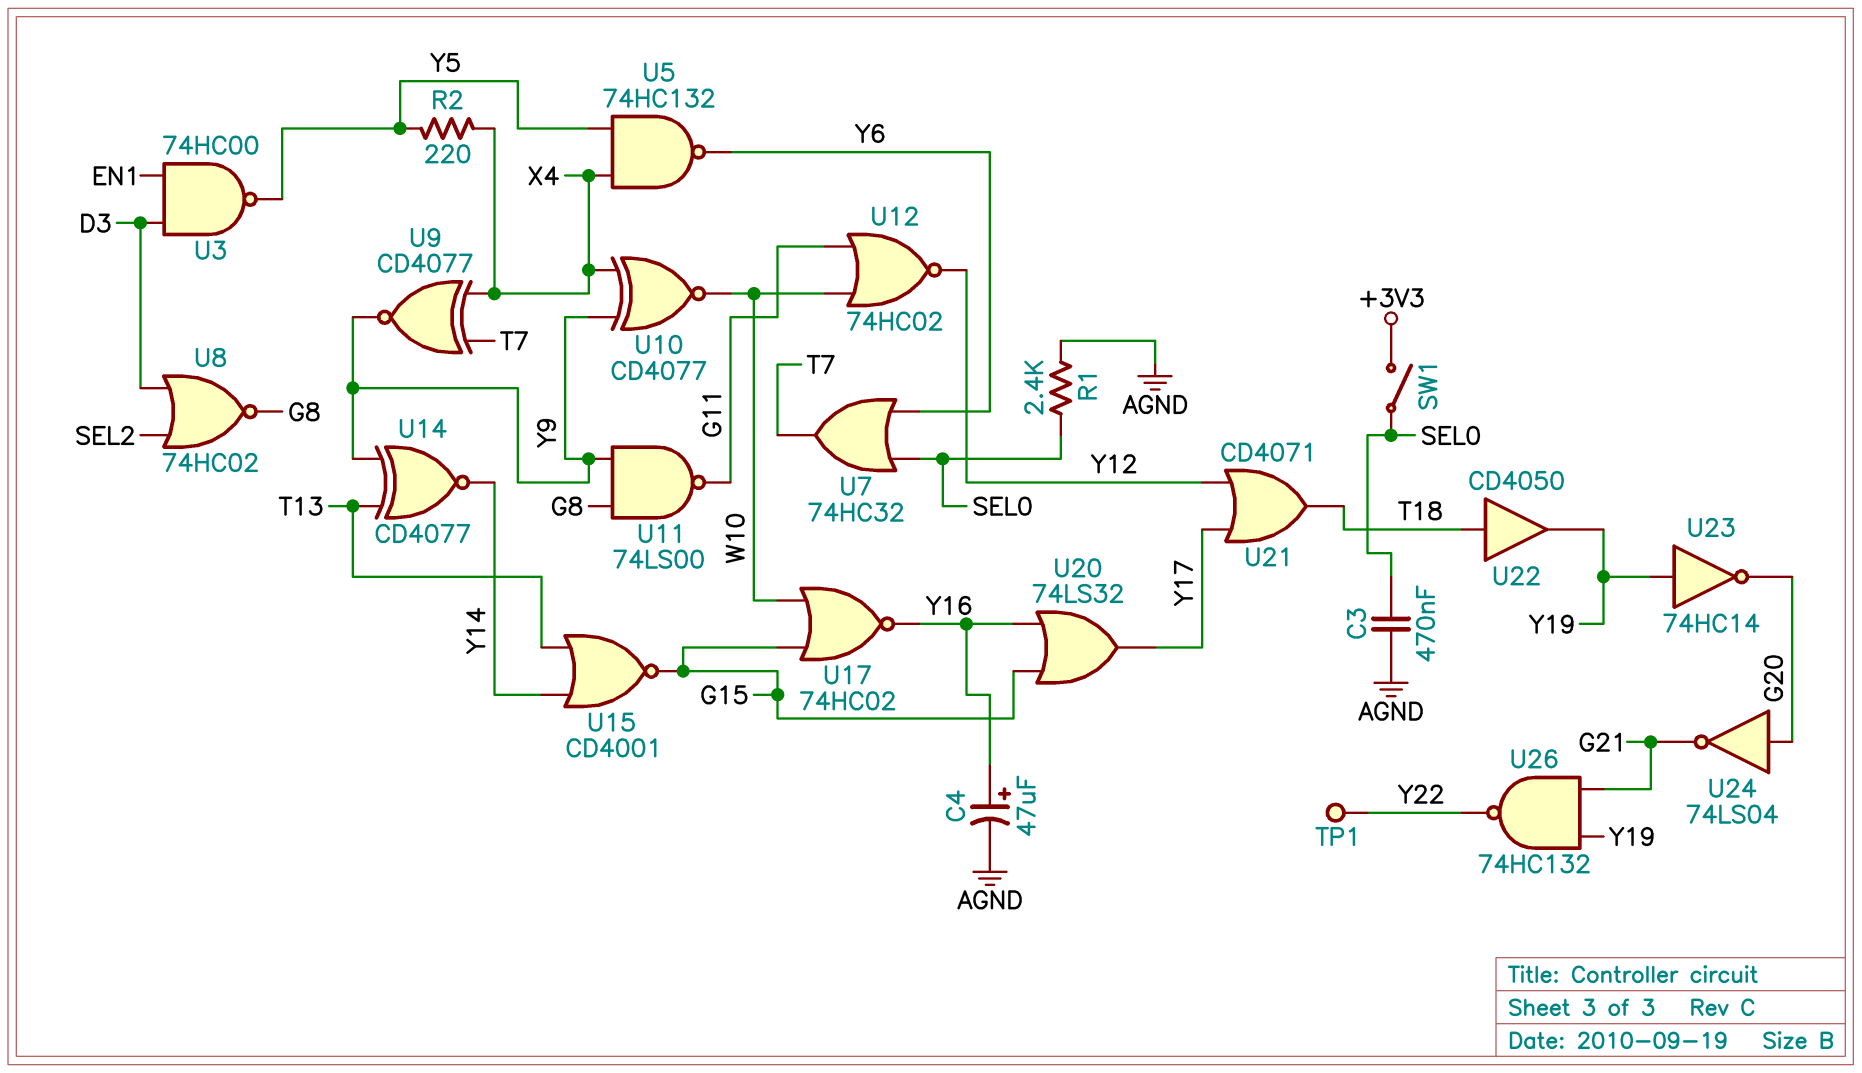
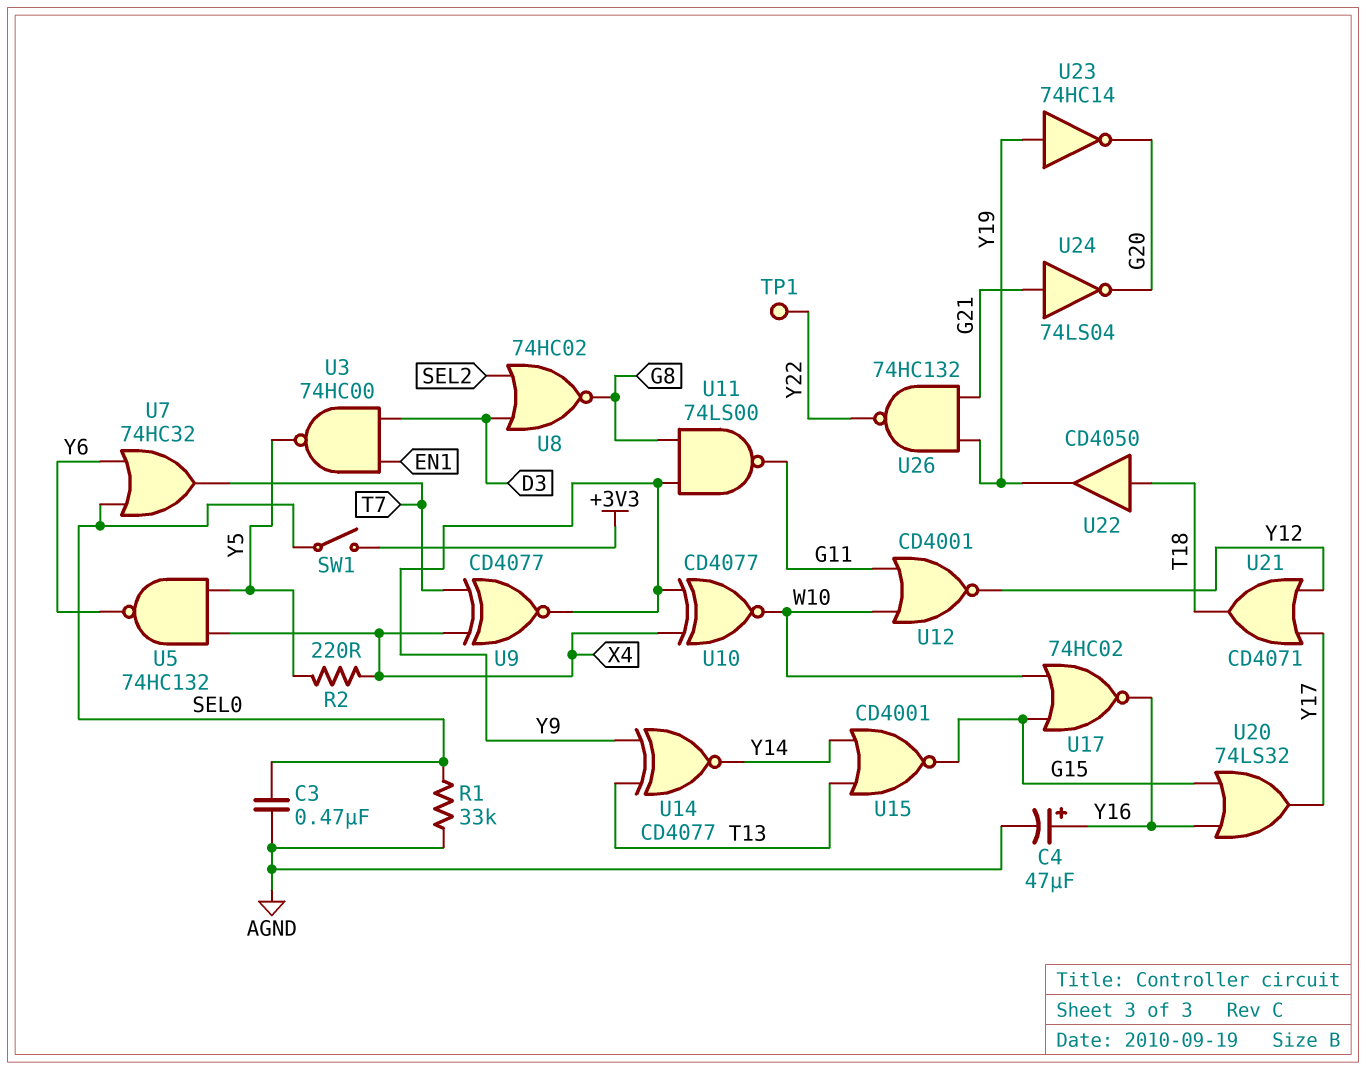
R1: 2.4k (AGND, SEL0) -> 33k (AGND, SEL0)
U12: NOR 74HC02 (in G11, in W10, out Y12) -> NOR CD4001 (in G11, in W10, out Y12)
U24: NOT 74LS04 (in G20, out G21) -> NOT 74LS04 (in G21, out G20)

